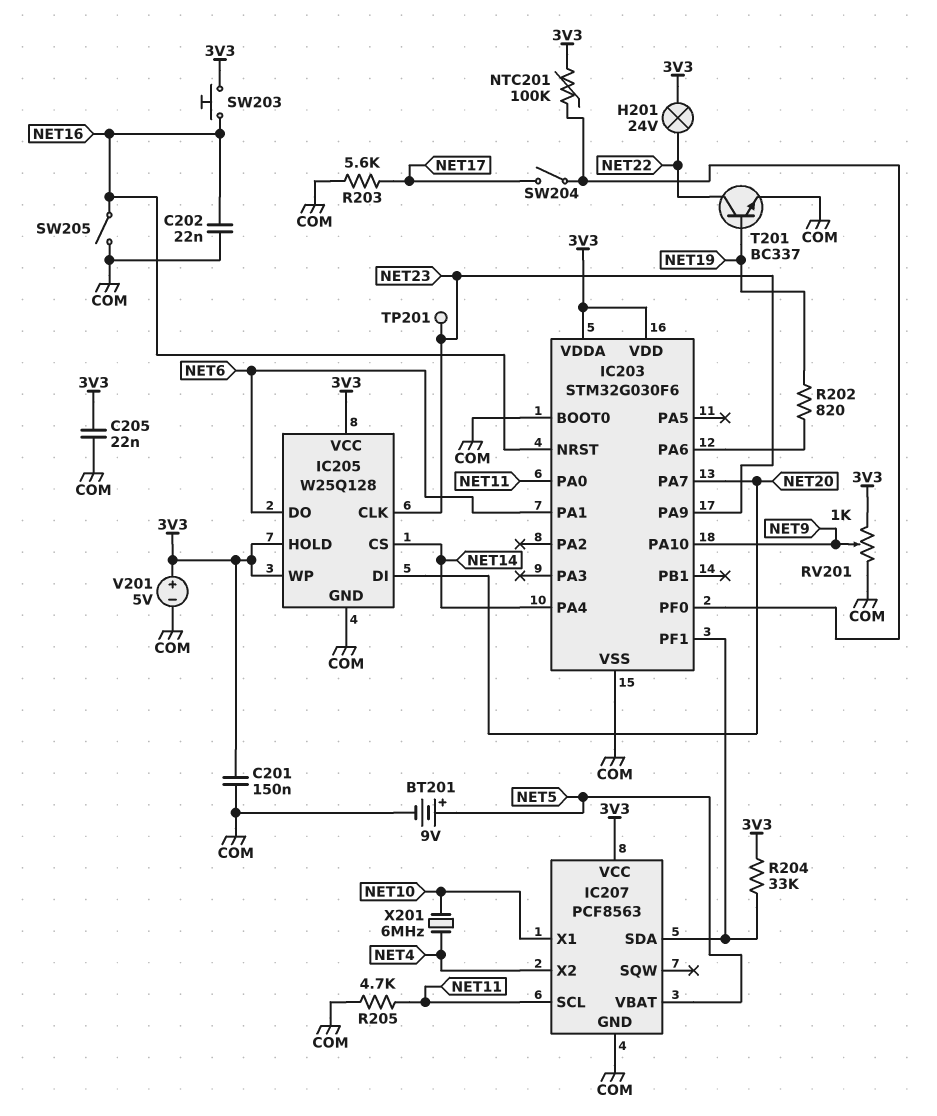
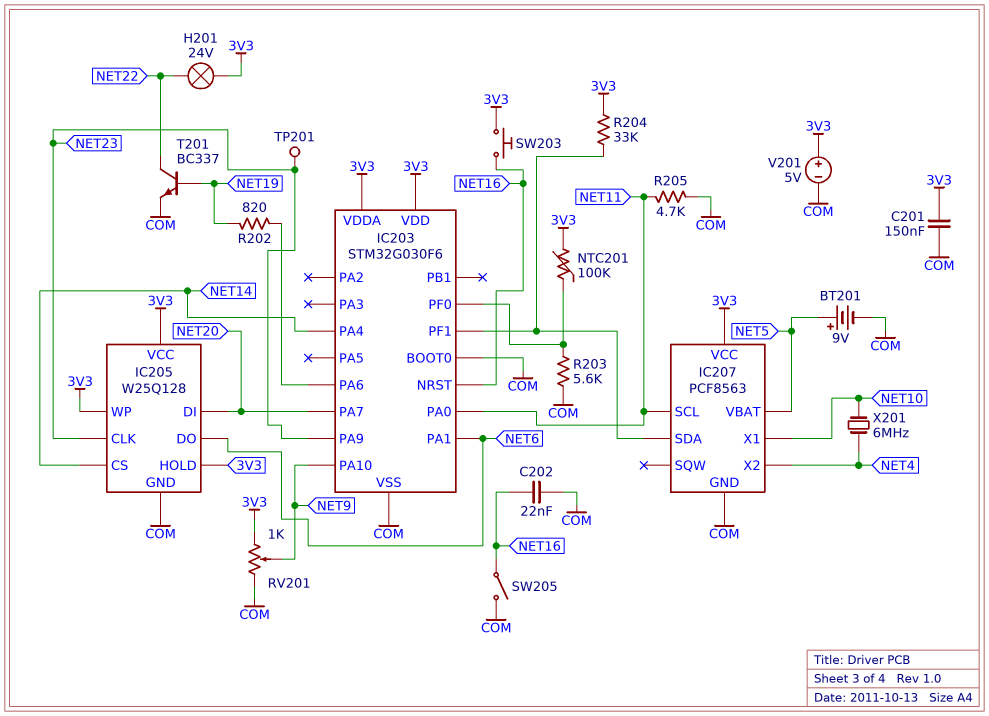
C205: 22nF (3V3, COM) -> none
R203: 5.6k (COM, NET17) -> 5.6k (COM, IC203/PF0)
SW204: switch (IC203/PF0, NET17) -> none

